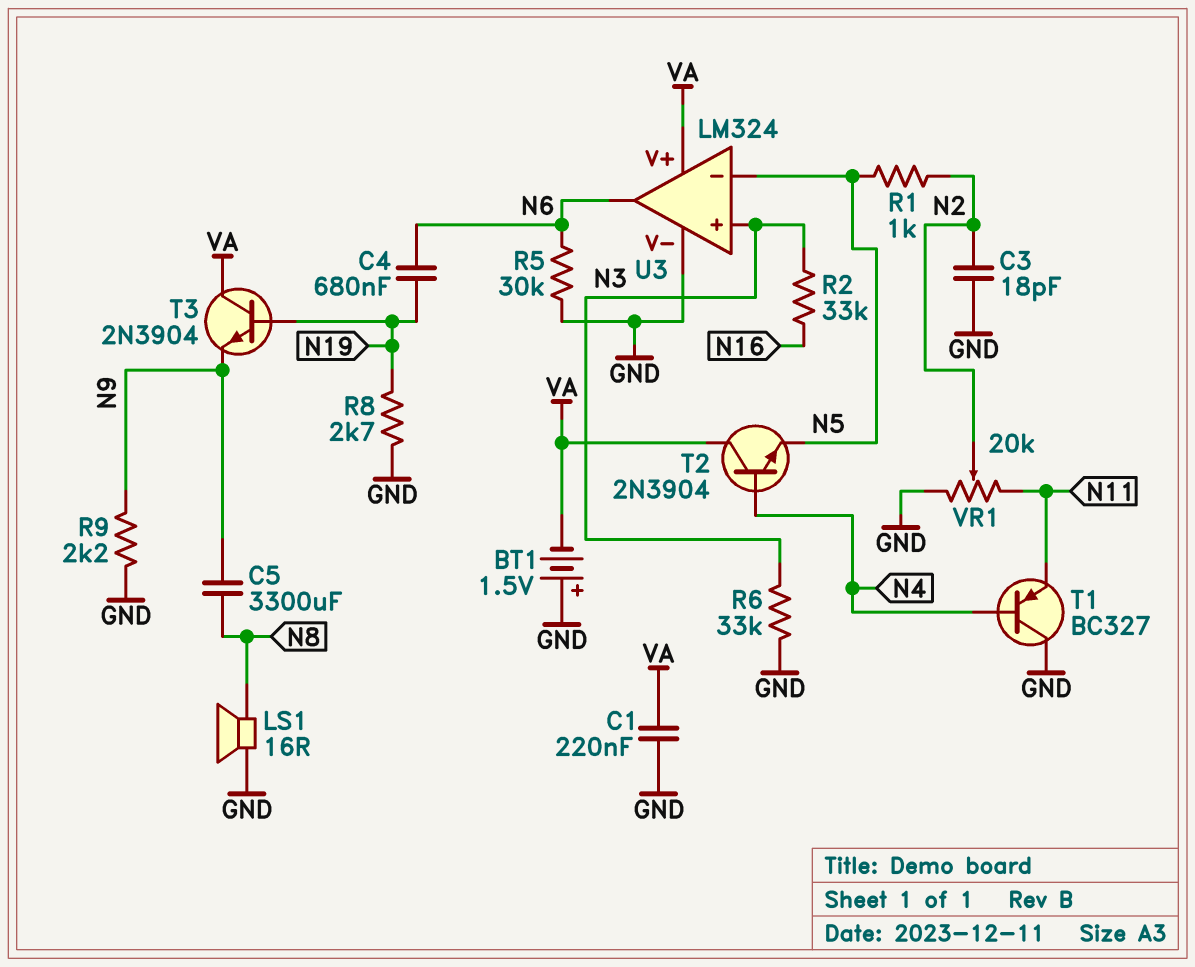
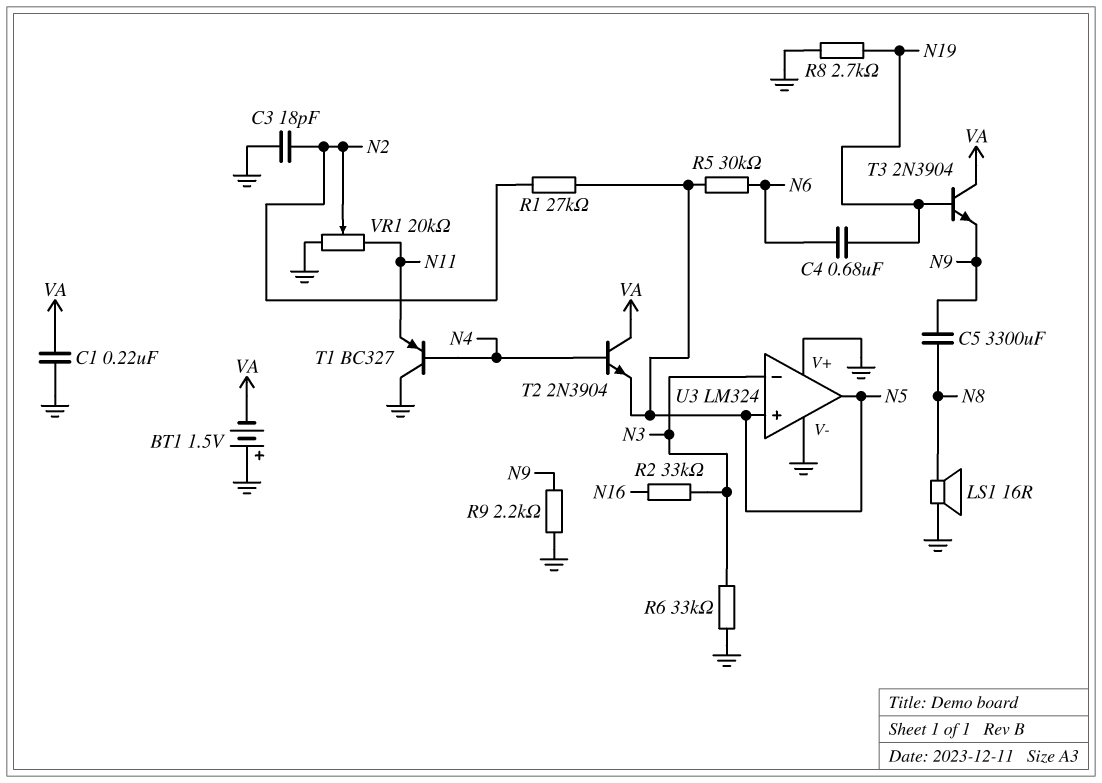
R1: 1k (N2, N5) -> 27k (N2, N5)
R5: 30k (GND, N6) -> 30k (N5, N6)
U3 pin V+: VA -> GND
U3 pin in+: N3 -> N5
U3 pin in-: N5 -> N3
U3 pin out: N6 -> N5

